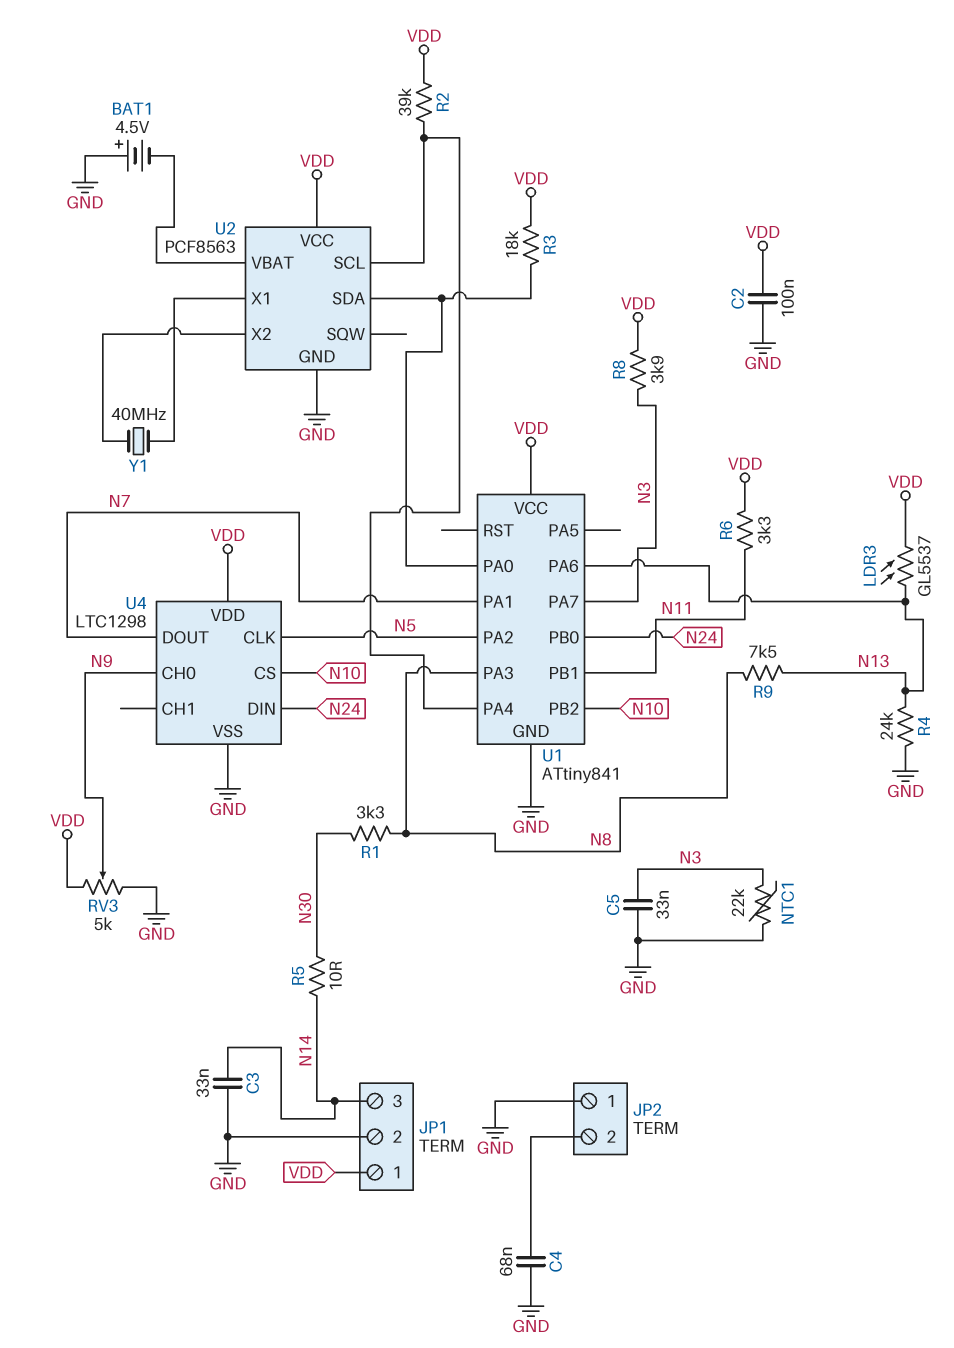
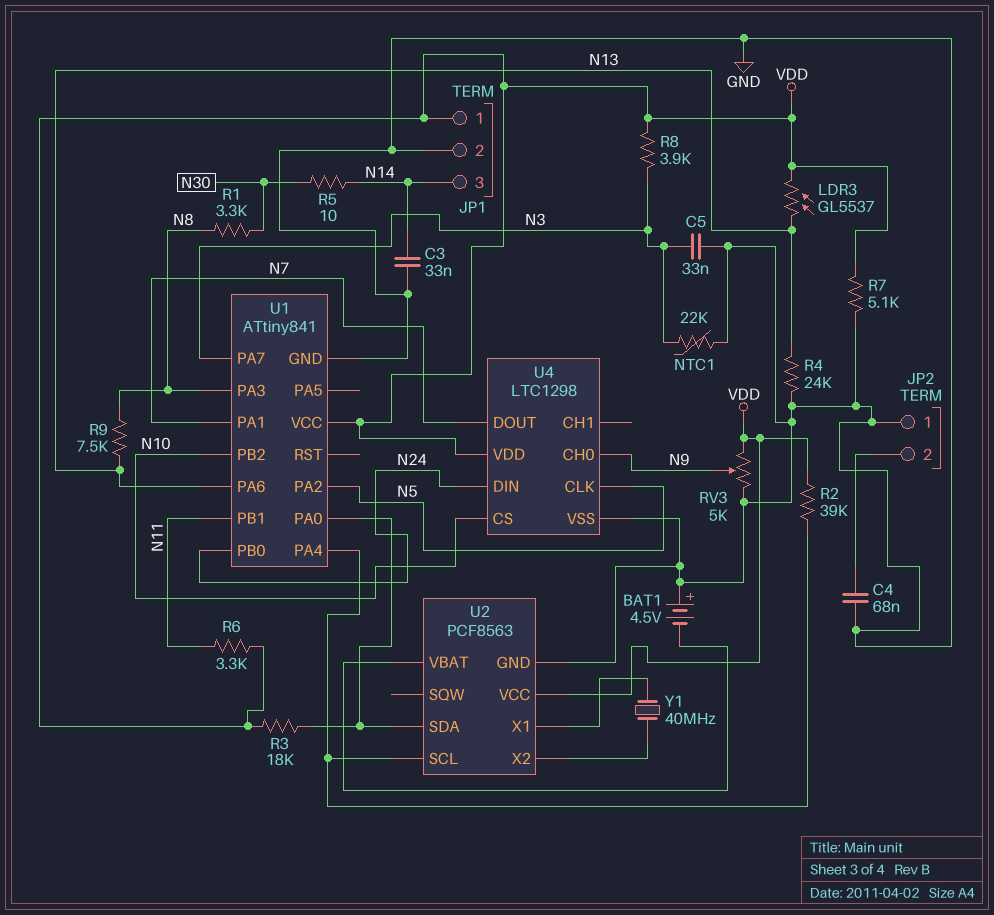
C2: 100nF (GND, VDD) -> none
R7: none -> 5.1k (GND, VDD)

